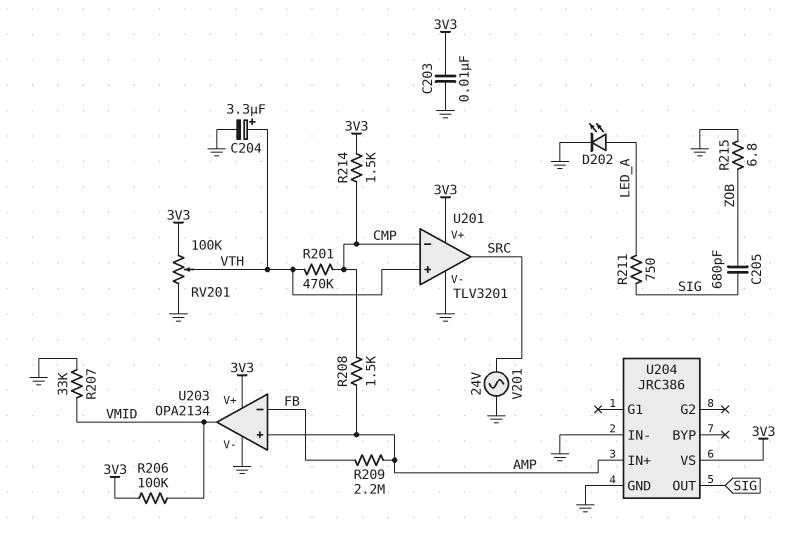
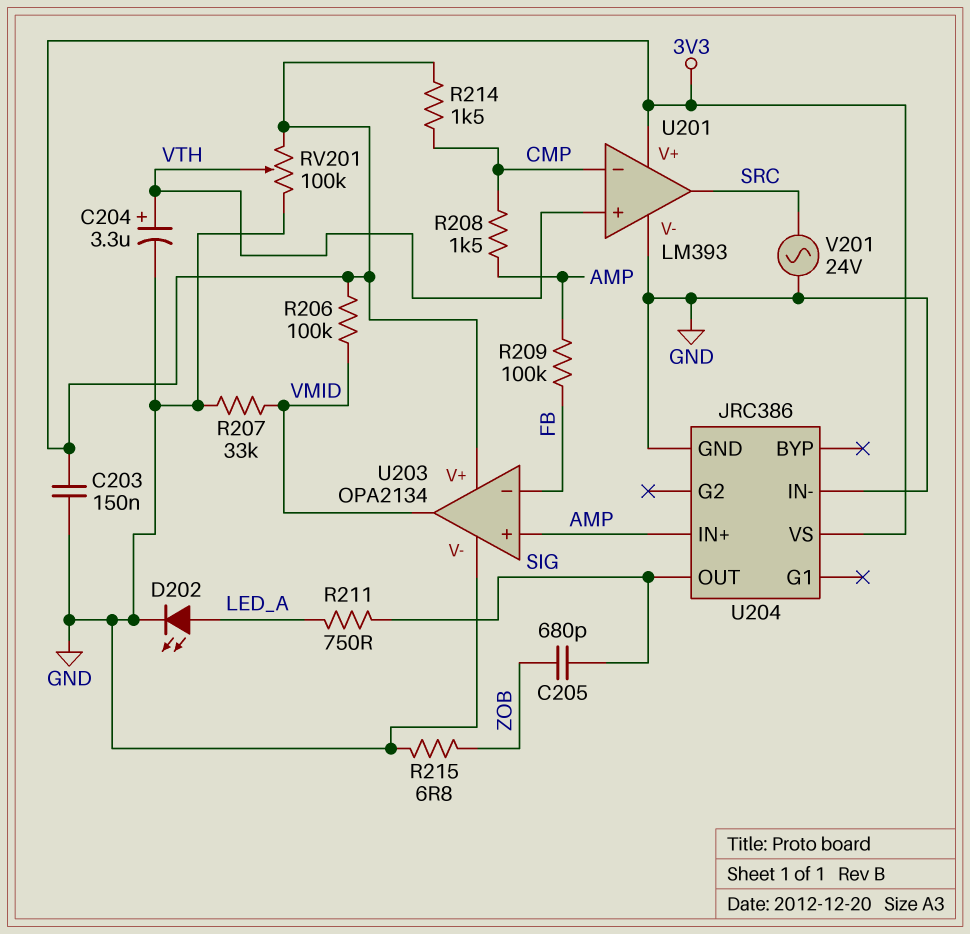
C203: 10nF (3V3, GND) -> 150nF (3V3, GND)
R201: 470k (CMP, VTH) -> none
R209: 2.2M (AMP, FB) -> 100k (AMP, FB)
U201: TLV3201 -> LM393

